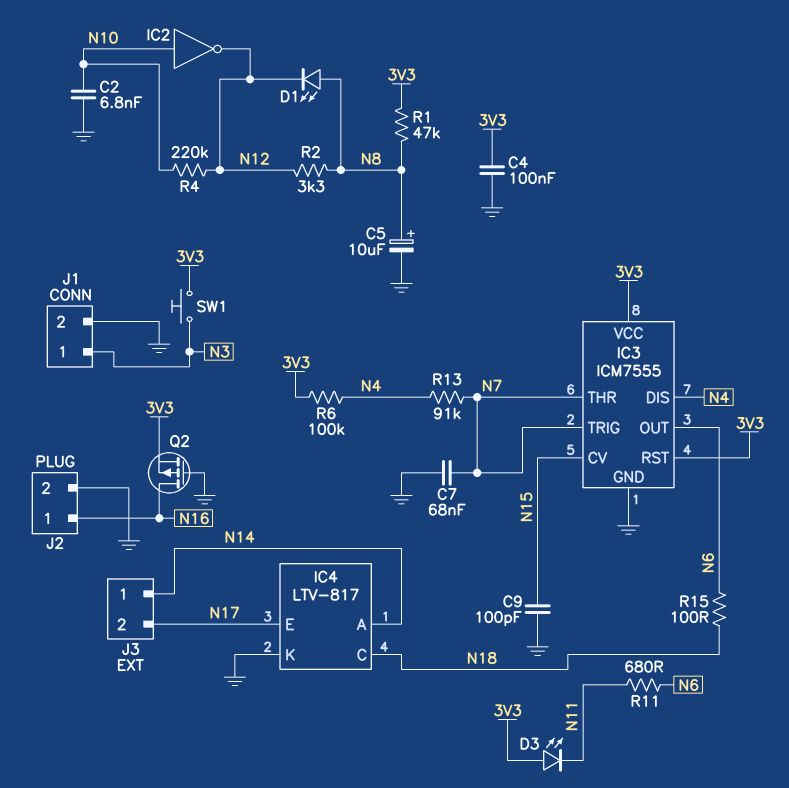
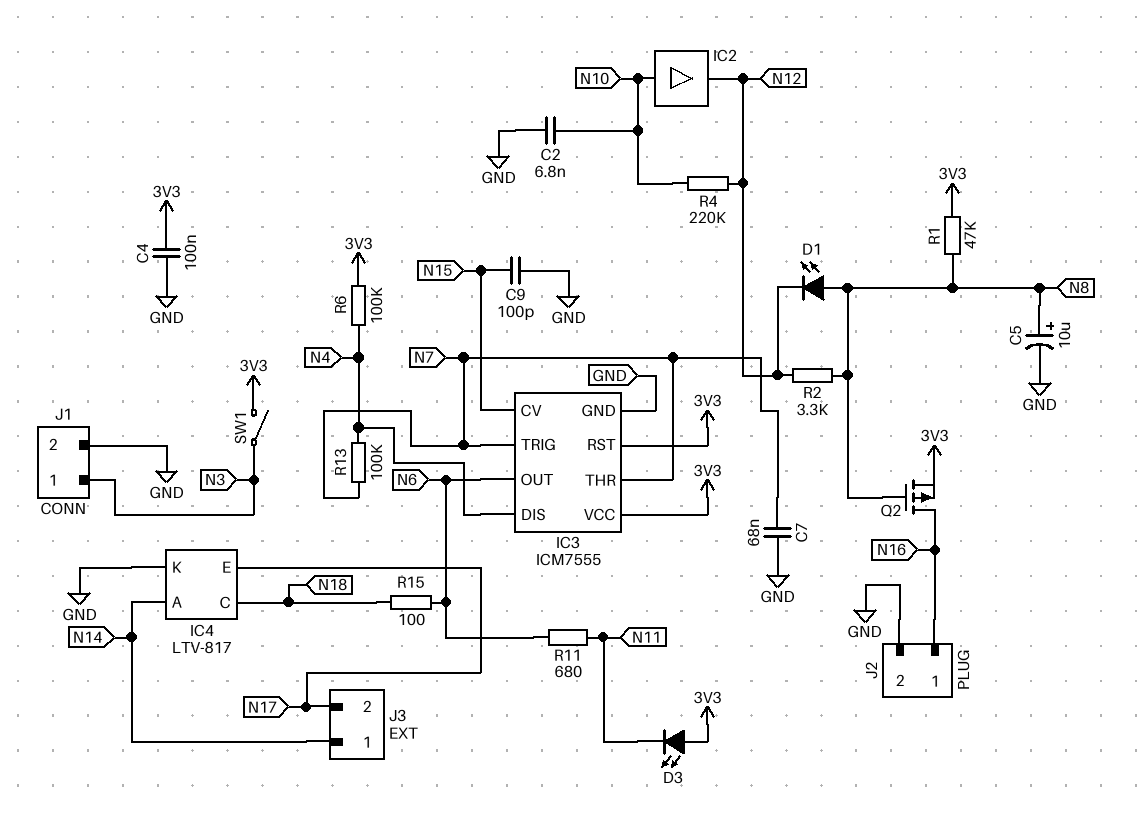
IC2: NOT (in N10, out N12) -> buffer (in N10, out N12)
Q2: PMOS (G GND, D N16, S 3V3) -> PMOS (G N8, D N16, S 3V3)
R13: 91k (N4, N7) -> 100k (N4, N7)
SW1: button (3V3, N3) -> switch (3V3, N3)

